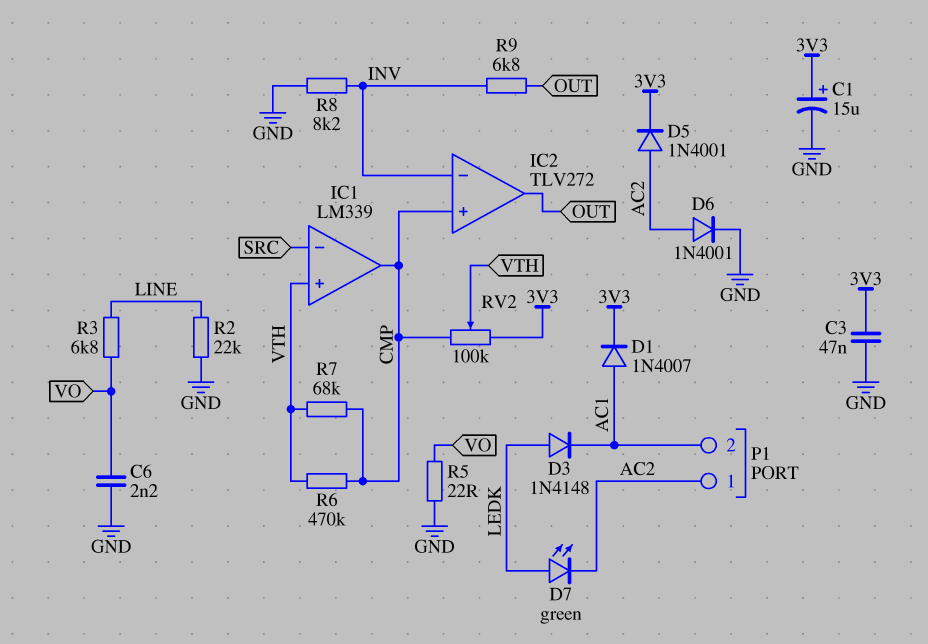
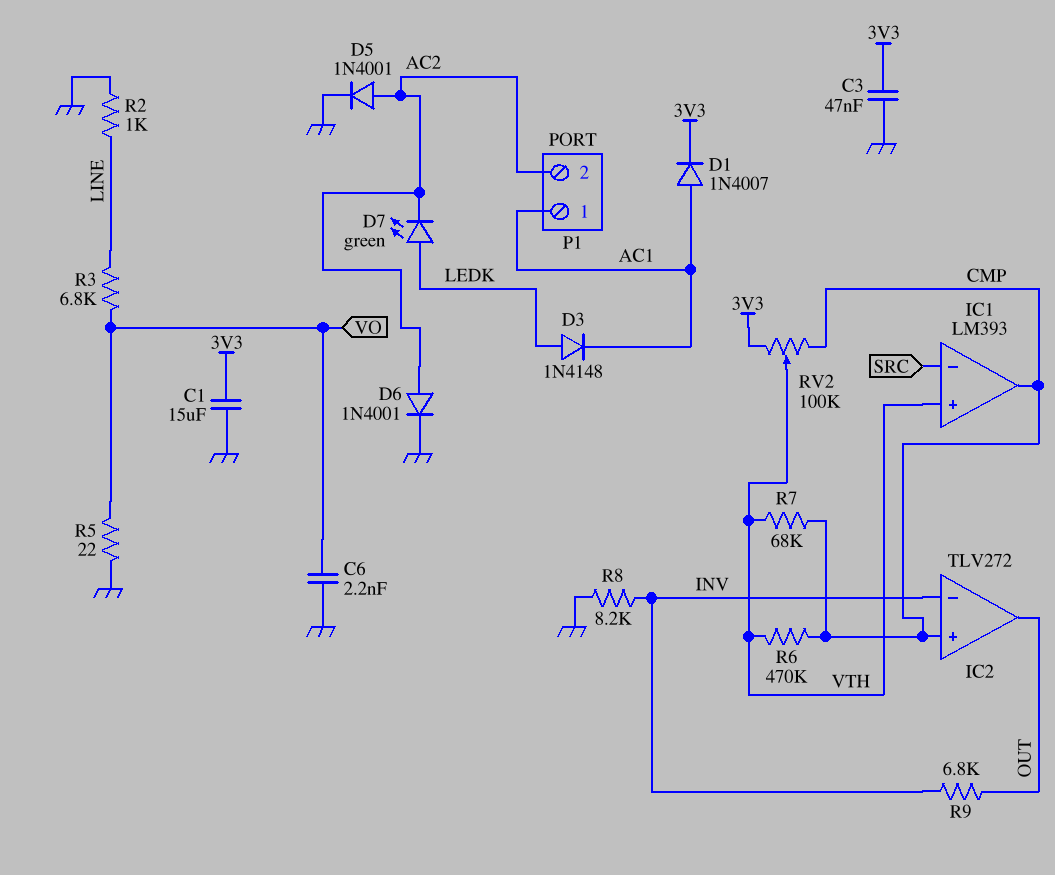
C1: 15uF (plus 3V3, minus GND) -> 15uF (3V3, GND)
D5: diode 1N4001 (A AC2, K 3V3) -> diode 1N4001 (A AC2, K GND)
IC1: LM339 -> LM393
P1 pin 1: AC2 -> AC1
P1 pin 2: AC1 -> AC2
R2: 22k (GND, LINE) -> 1k (GND, LINE)

